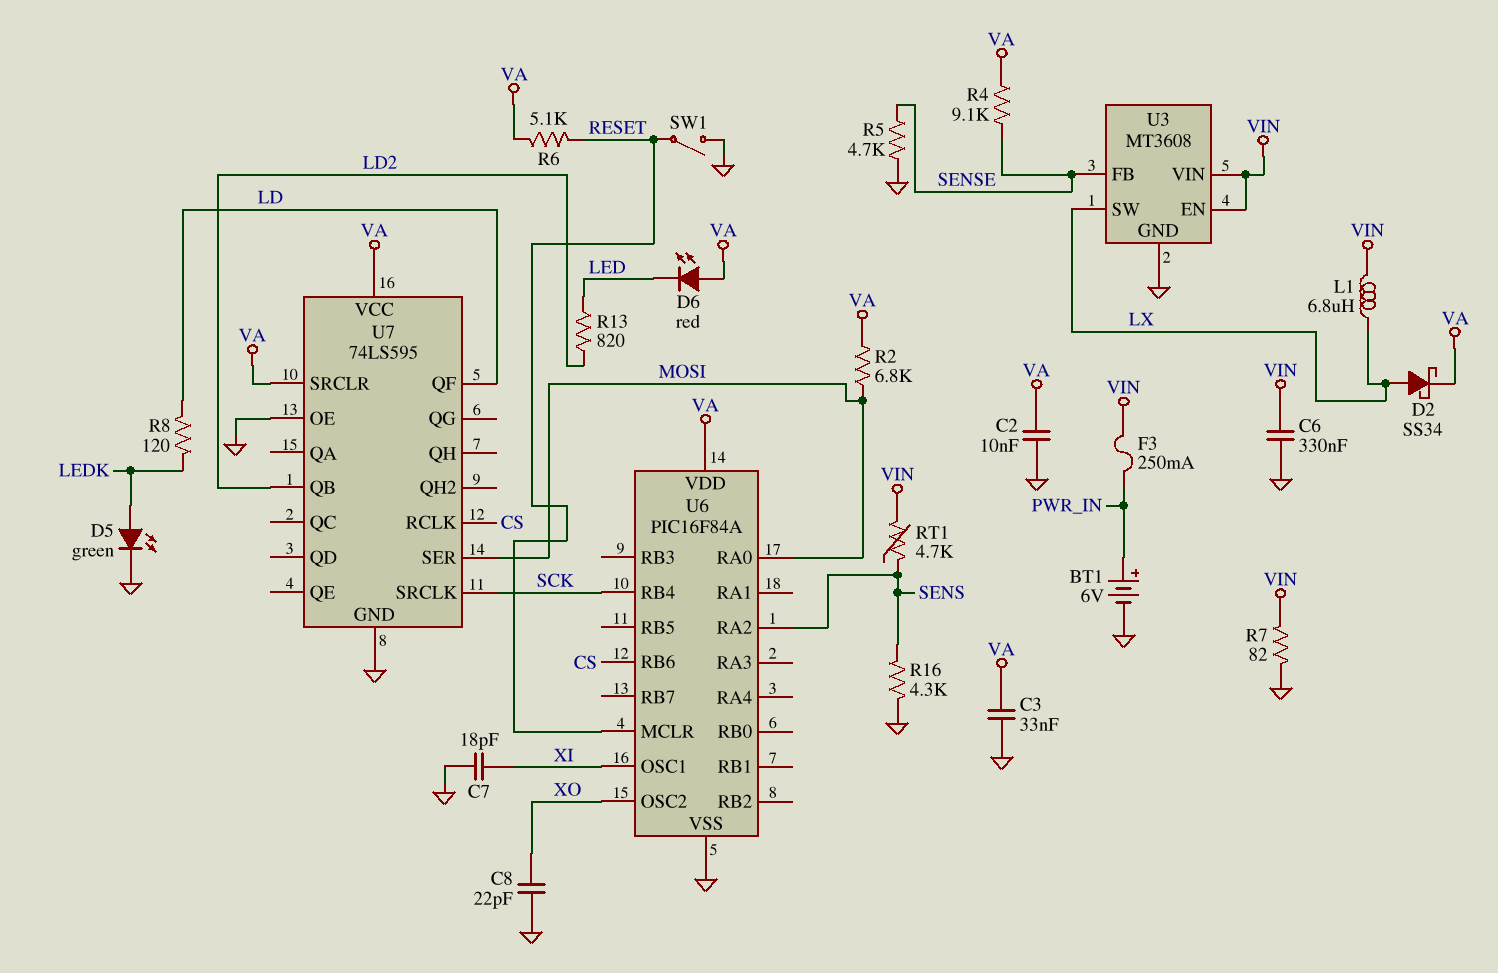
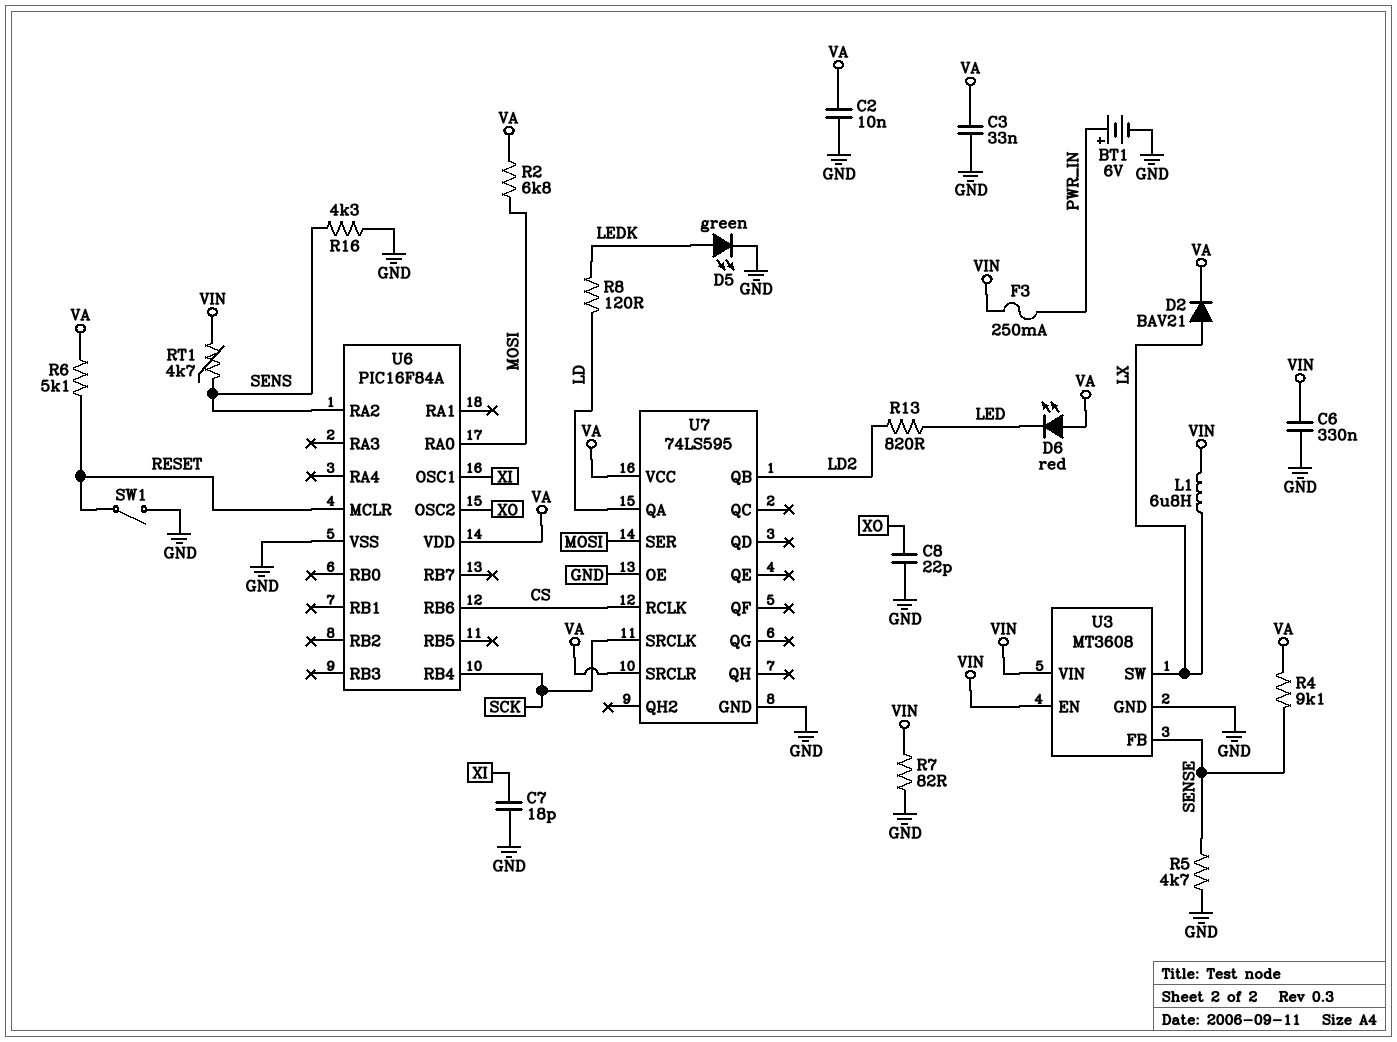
D2: schottky SS34 (A LX, K VA) -> diode BAV21 (A LX, K VA)
U7 pin QA: none -> LD
U7 pin QF: LD -> none

